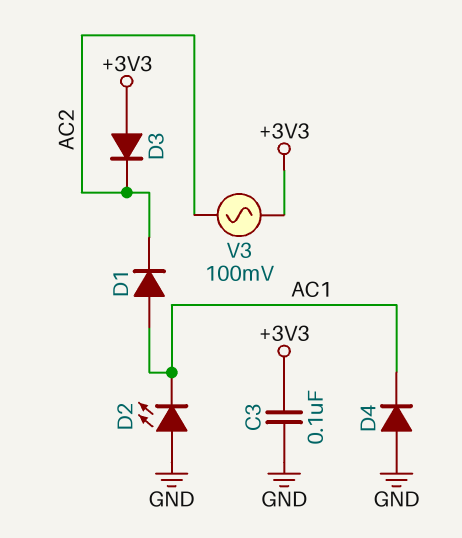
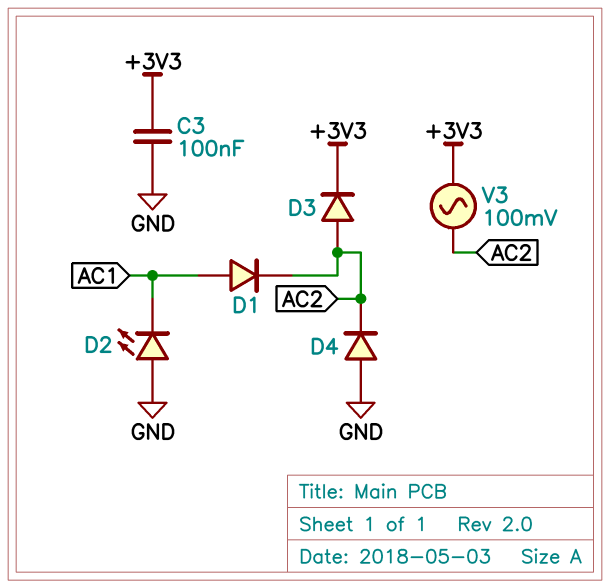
D3: diode (A +3V3, K AC2) -> diode (A AC2, K +3V3)
D4: diode (A GND, K AC1) -> diode (A GND, K AC2)

